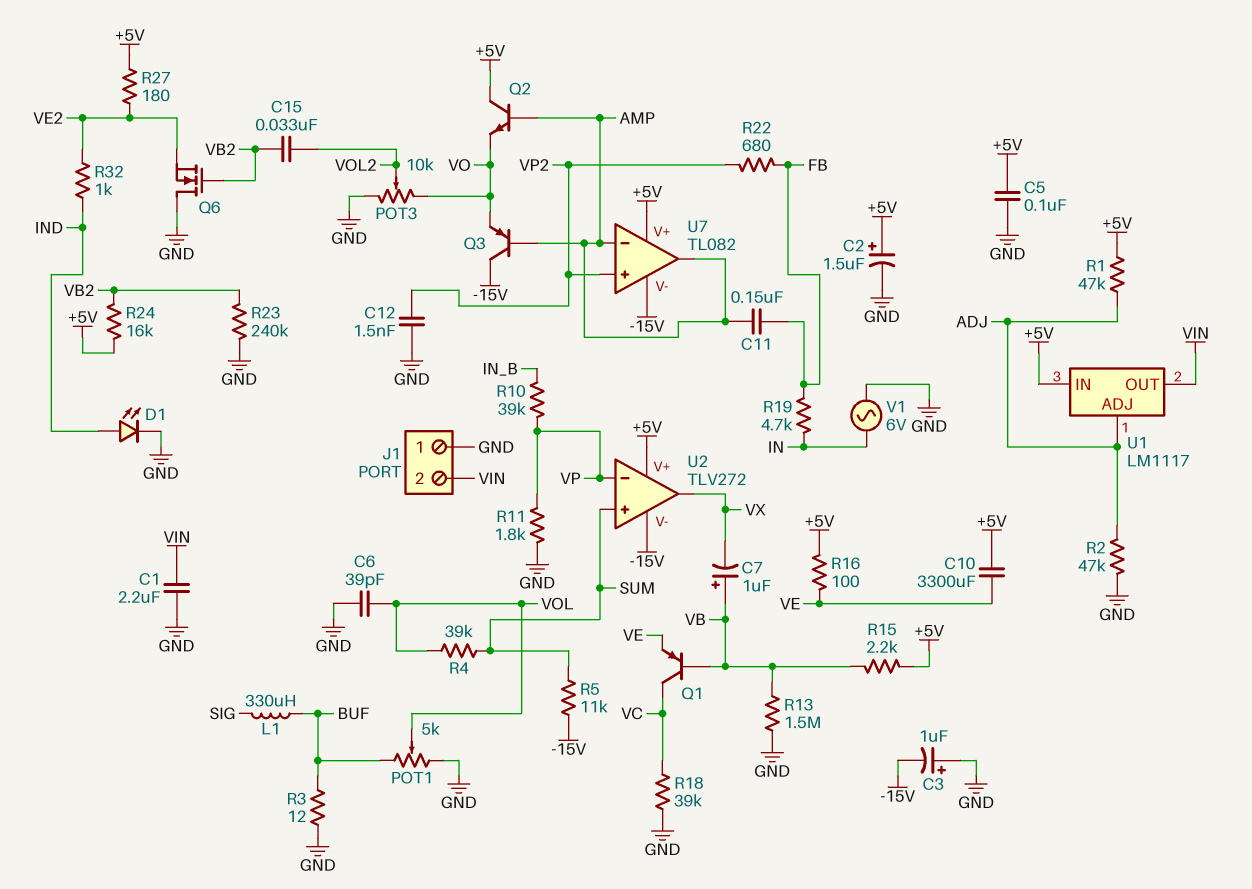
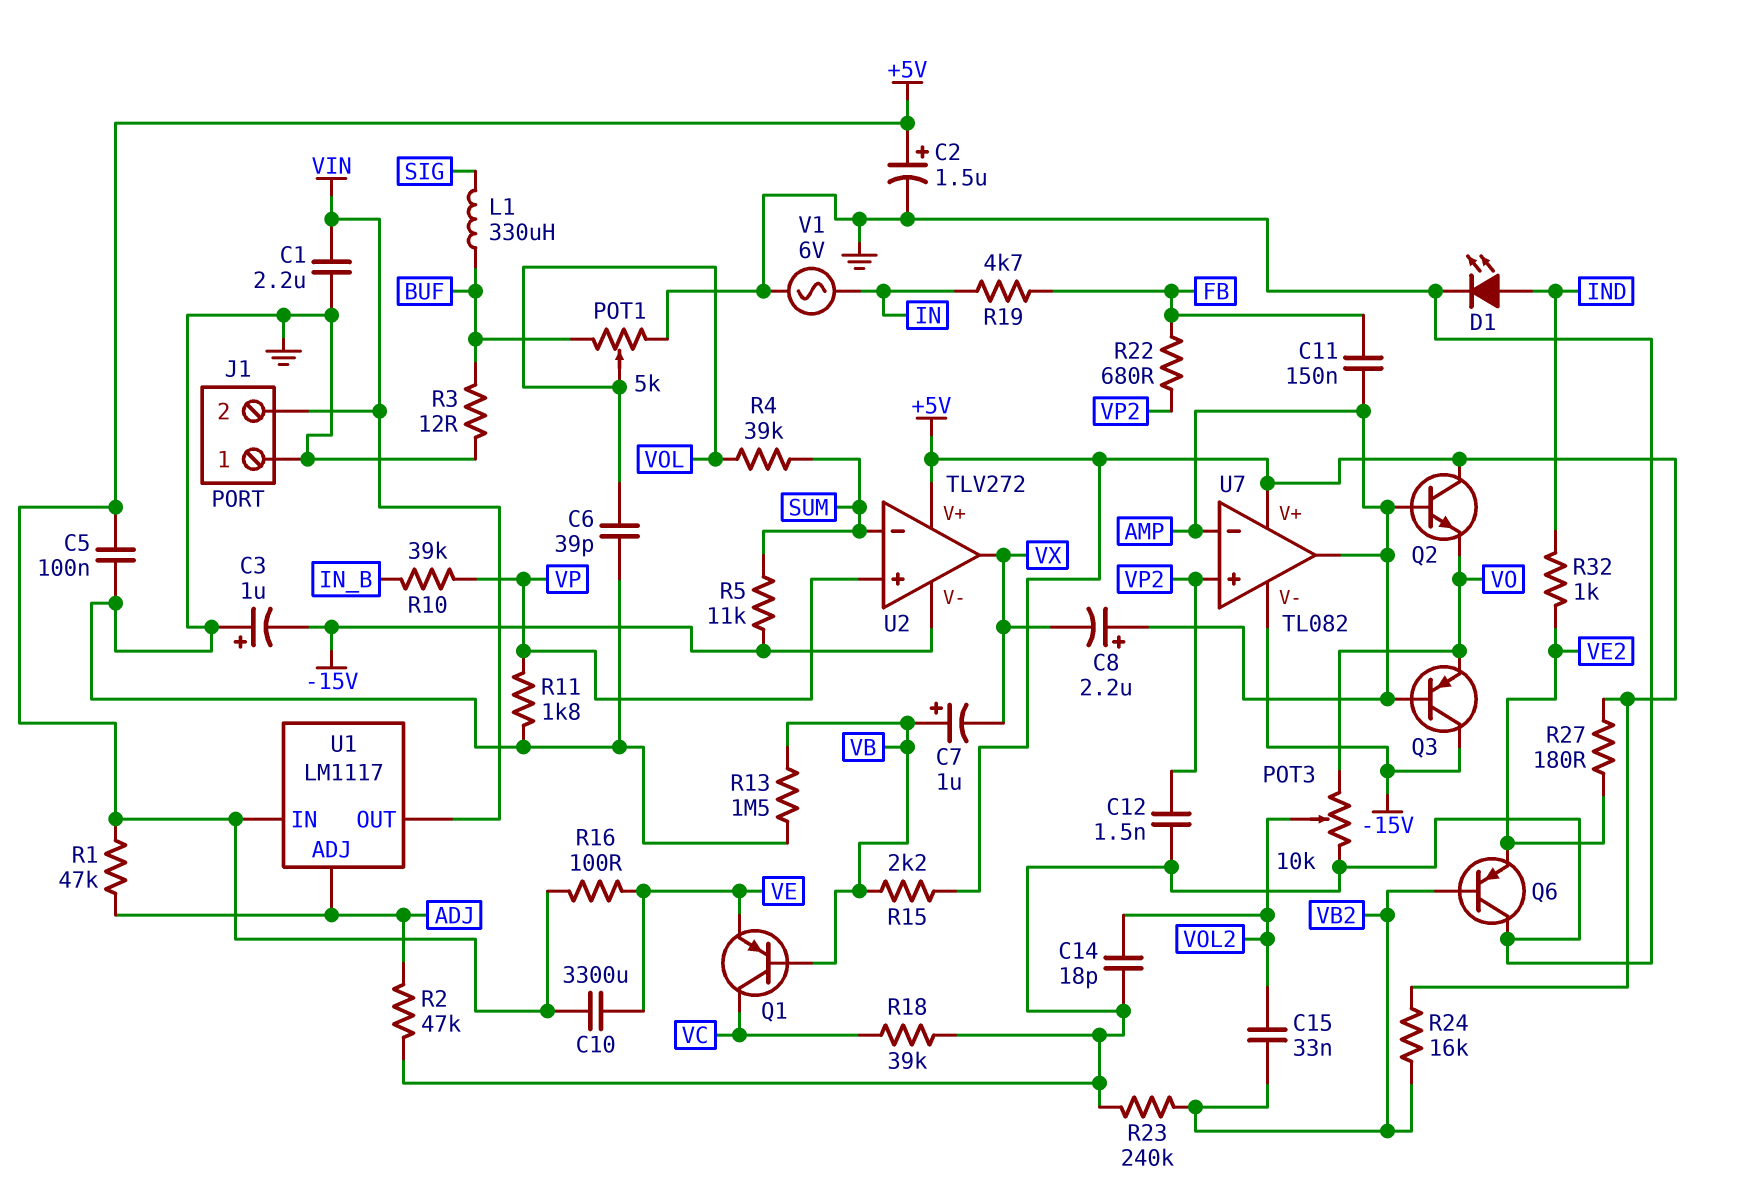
C8: none -> 2.2uF (plus AMP, minus VX)
C14: none -> 18pF (GND, VOL2)
Q6: NMOS (G VB2, D GND, S VE2) -> PNP (B VB2, C GND, E VE2)
U2 pin in+: SUM -> VP
U2 pin in-: VP -> SUM

